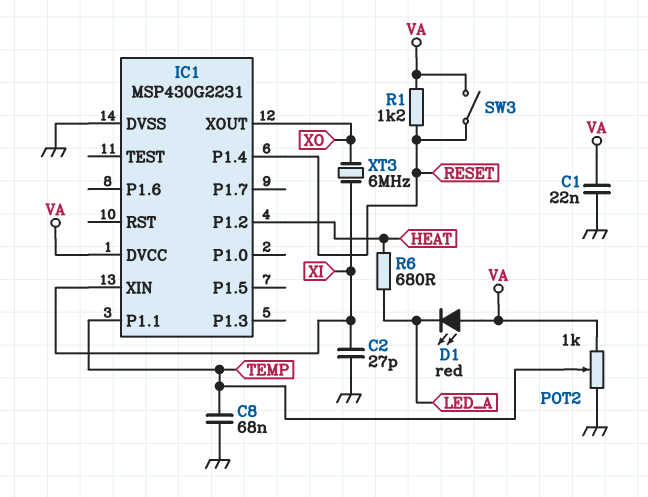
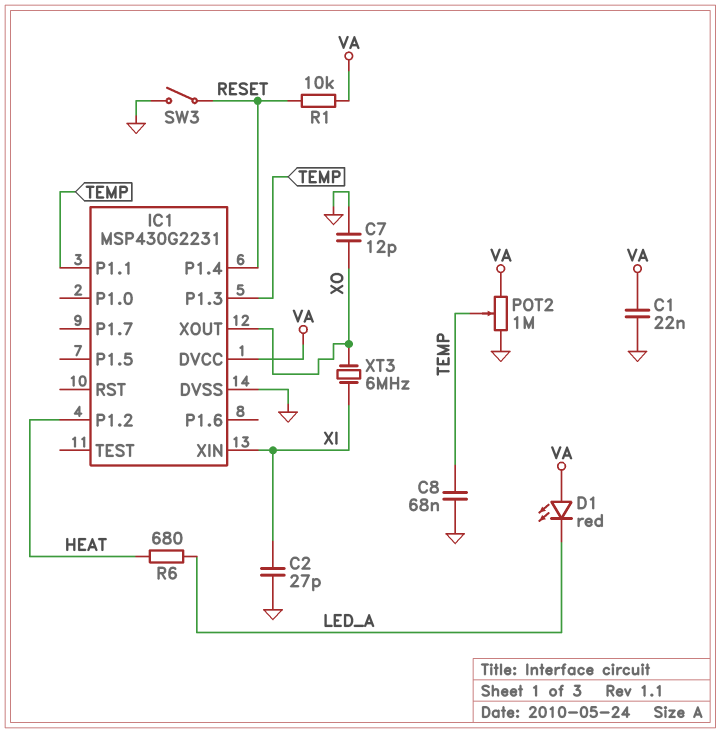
C7: none -> 12pF (GND, XO)
IC1 pin P1.3: none -> TEMP
POT2: 1k (GND, VA, wiper TEMP) -> 1M (GND, VA, wiper TEMP)
R1: 1.2k (RESET, VA) -> 10k (RESET, VA)
SW3: switch (RESET, VA) -> switch (GND, RESET)

